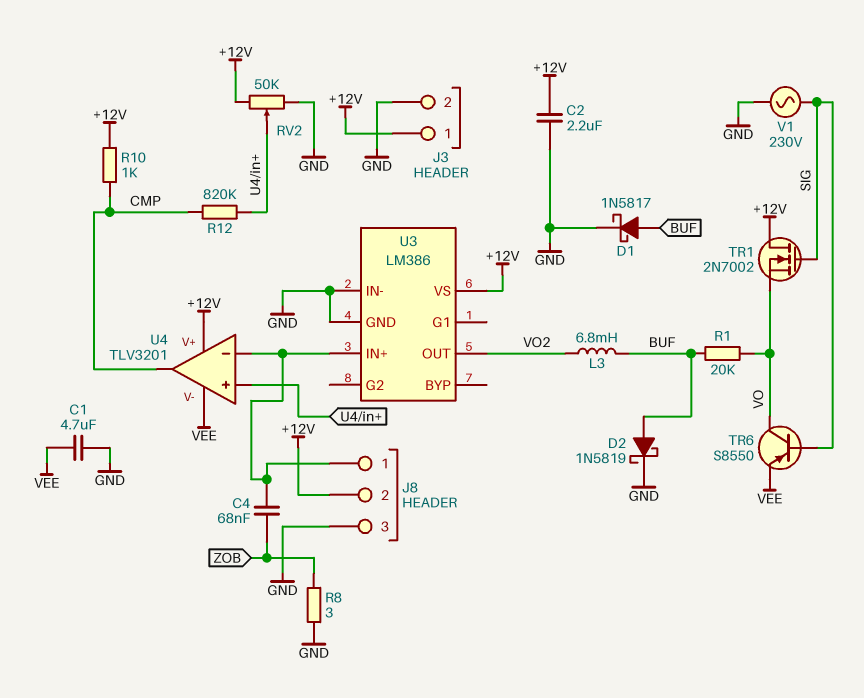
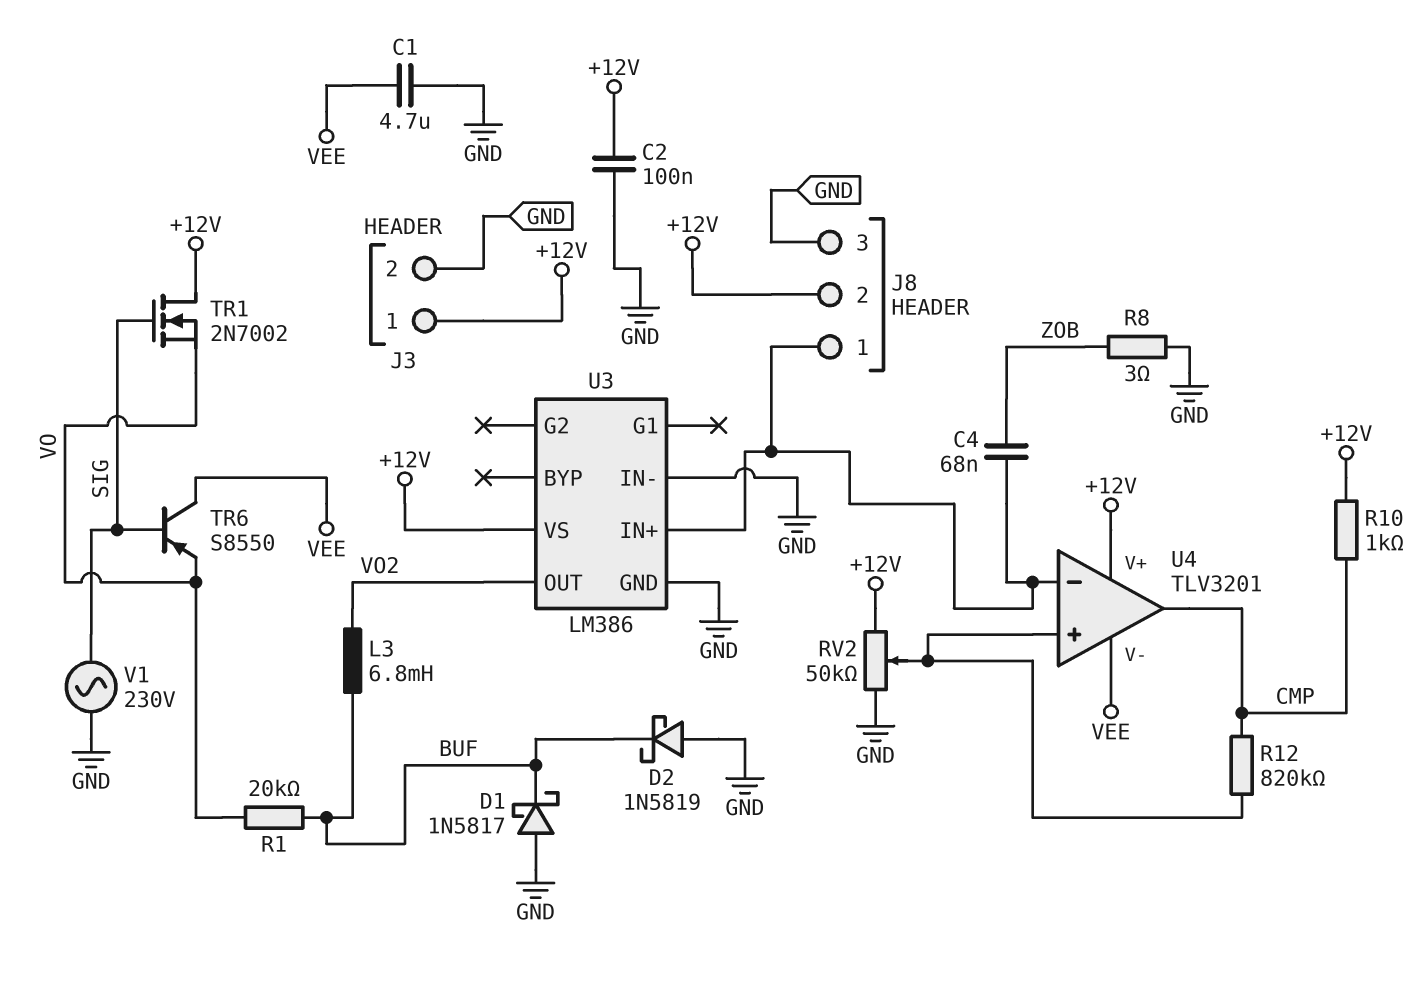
C2: 2.2uF (+12V, GND) -> 100nF (+12V, GND)
D1: schottky 1N5817 (A BUF, K GND) -> schottky 1N5817 (A GND, K BUF)
D2: schottky 1N5819 (A BUF, K GND) -> schottky 1N5819 (A GND, K BUF)
TR6: PNP S8550 (B SIG, C VO, E VEE) -> PNP S8550 (B SIG, C VEE, E VO)

